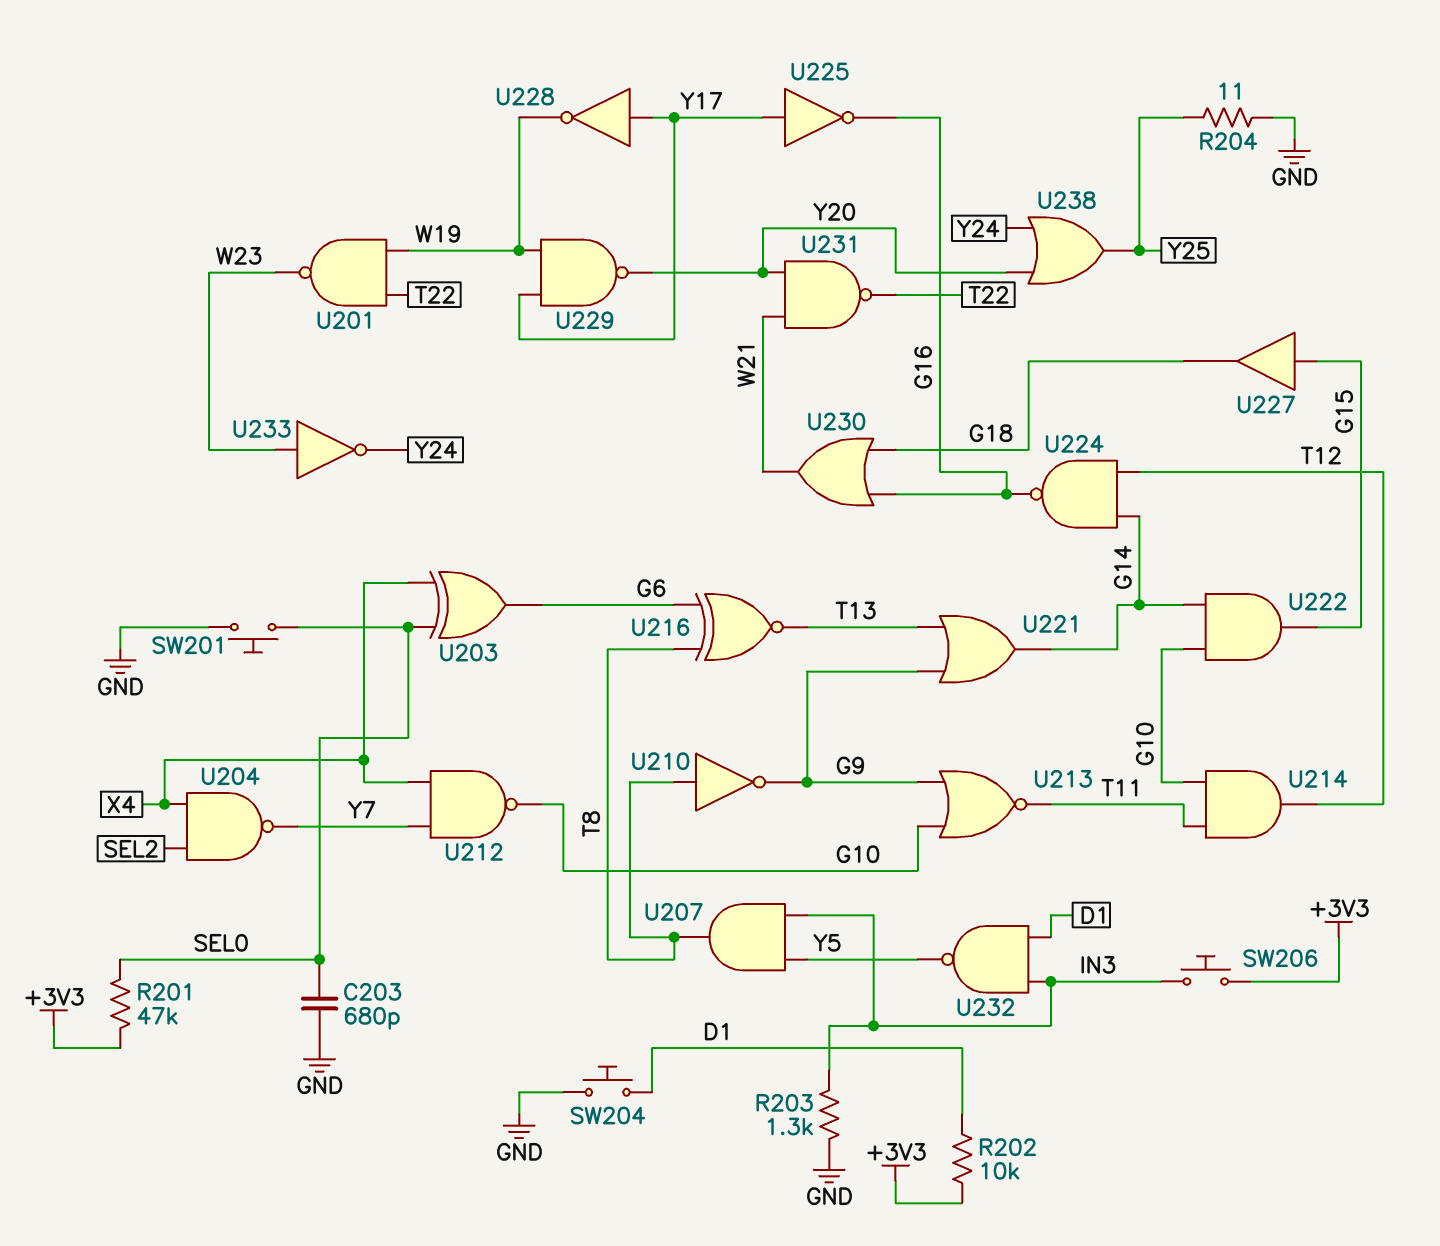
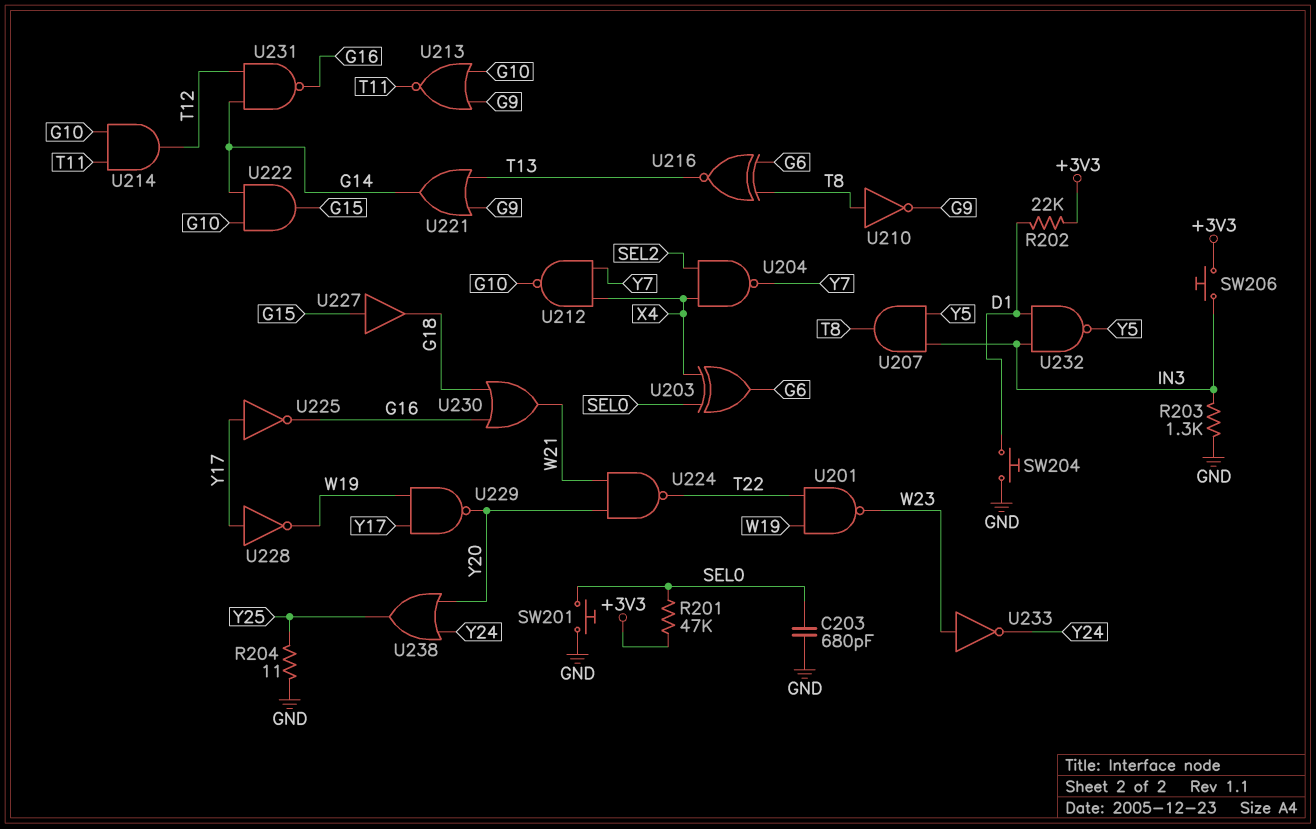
R202: 10k (+3V3, D1) -> 22k (+3V3, D1)
U224: NAND (in G14, in T12, out G16) -> NAND (in W21, in Y20, out T22)
U231: NAND (in W21, in Y20, out T22) -> NAND (in G14, in T12, out G16)

